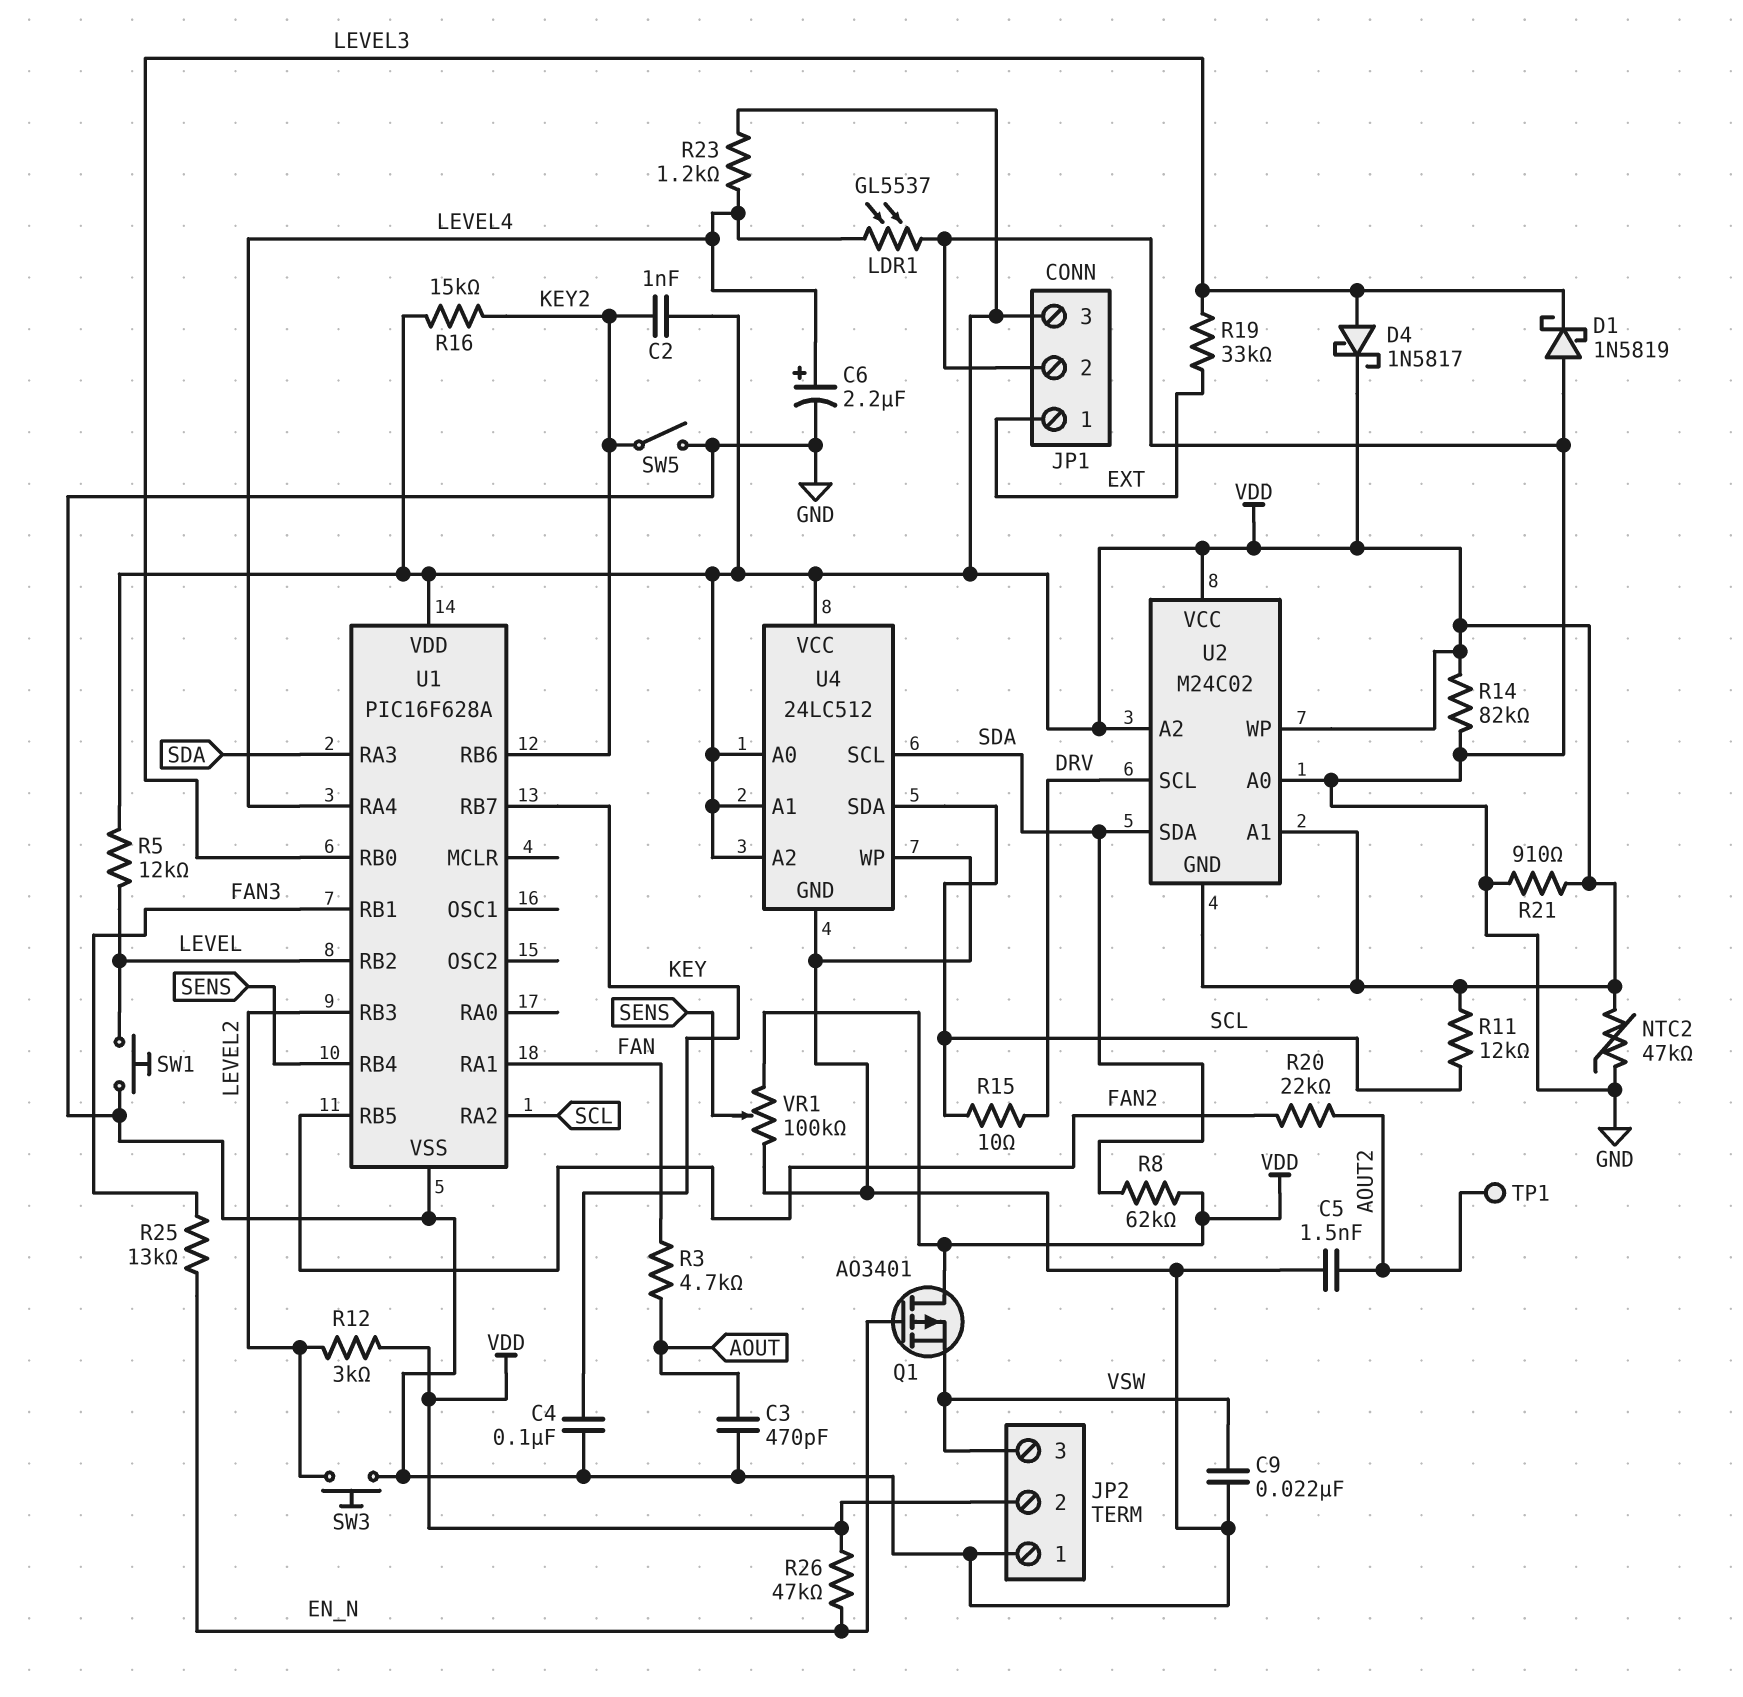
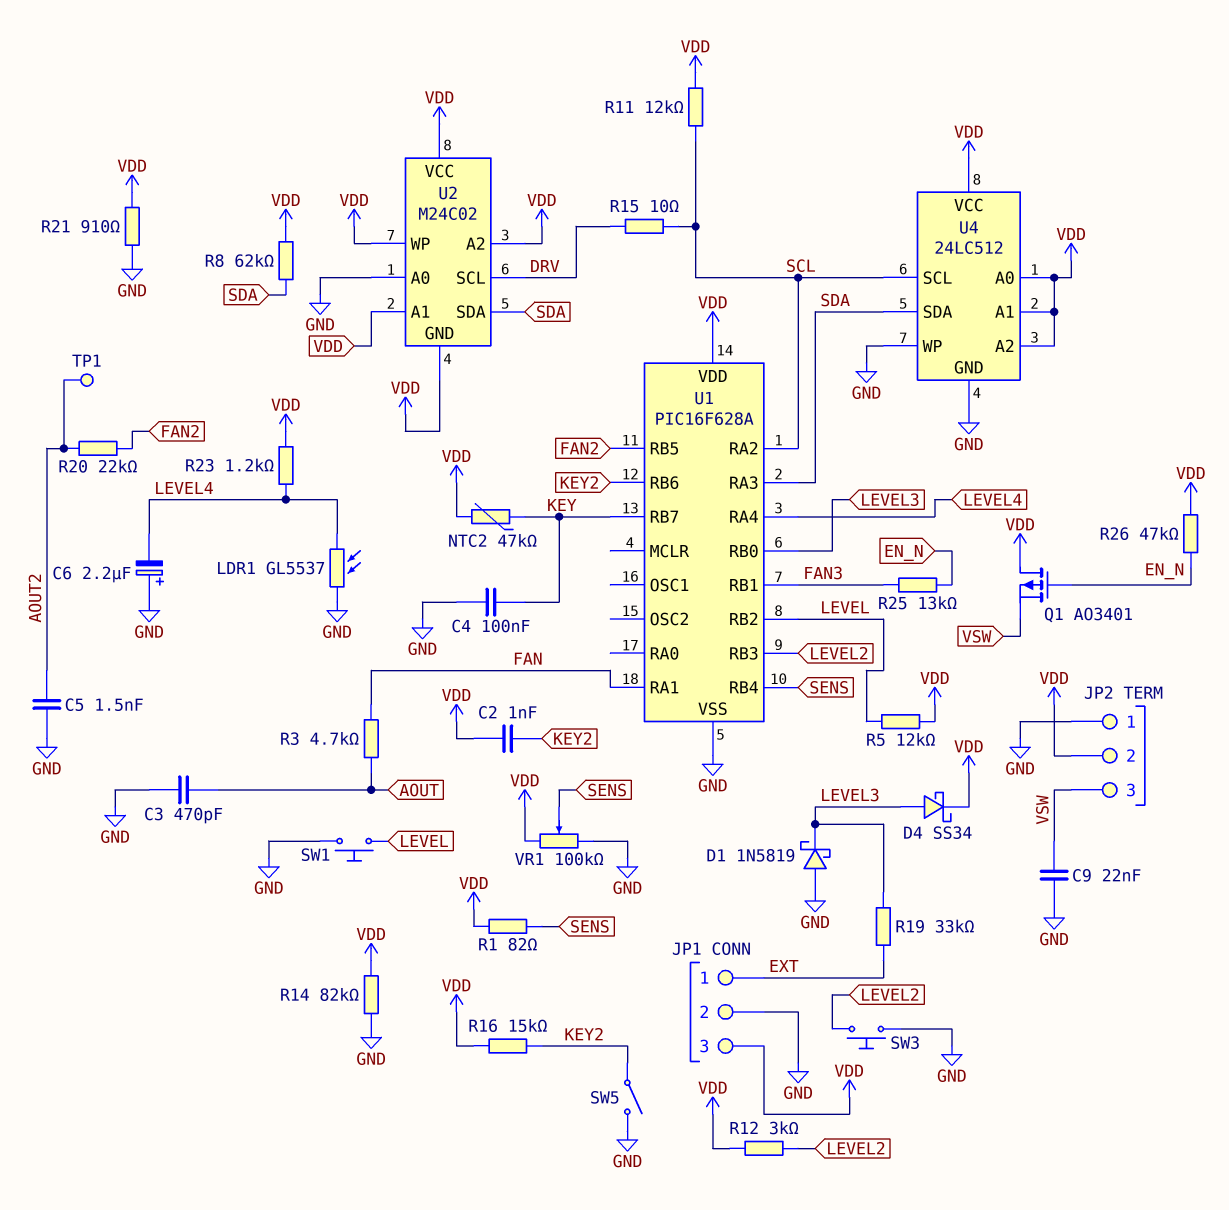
C6: 2.2uF (plus LEVEL4, minus GND) -> 2.2uF (plus GND, minus LEVEL4)
D4: schottky 1N5817 (A LEVEL3, K VDD) -> schottky SS34 (A LEVEL3, K VDD)
NTC2: 47k (GND, VDD) -> 47k (KEY, VDD)
R1: none -> 82 (SENS, VDD)
U4 pin SCL: SDA -> SCL
U4 pin SDA: SCL -> SDA

